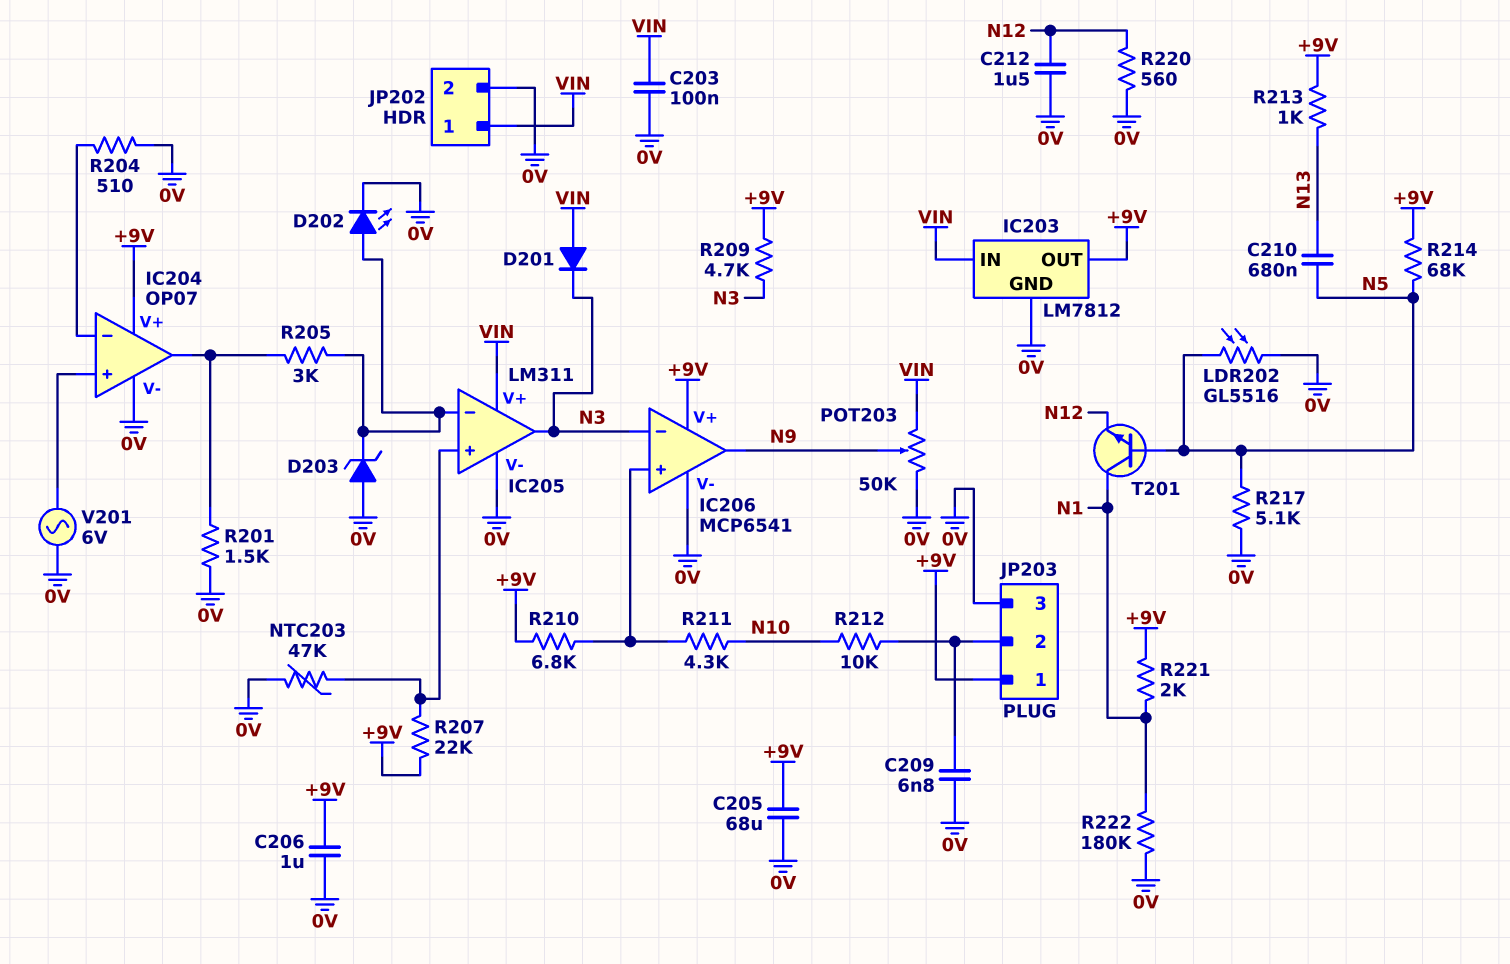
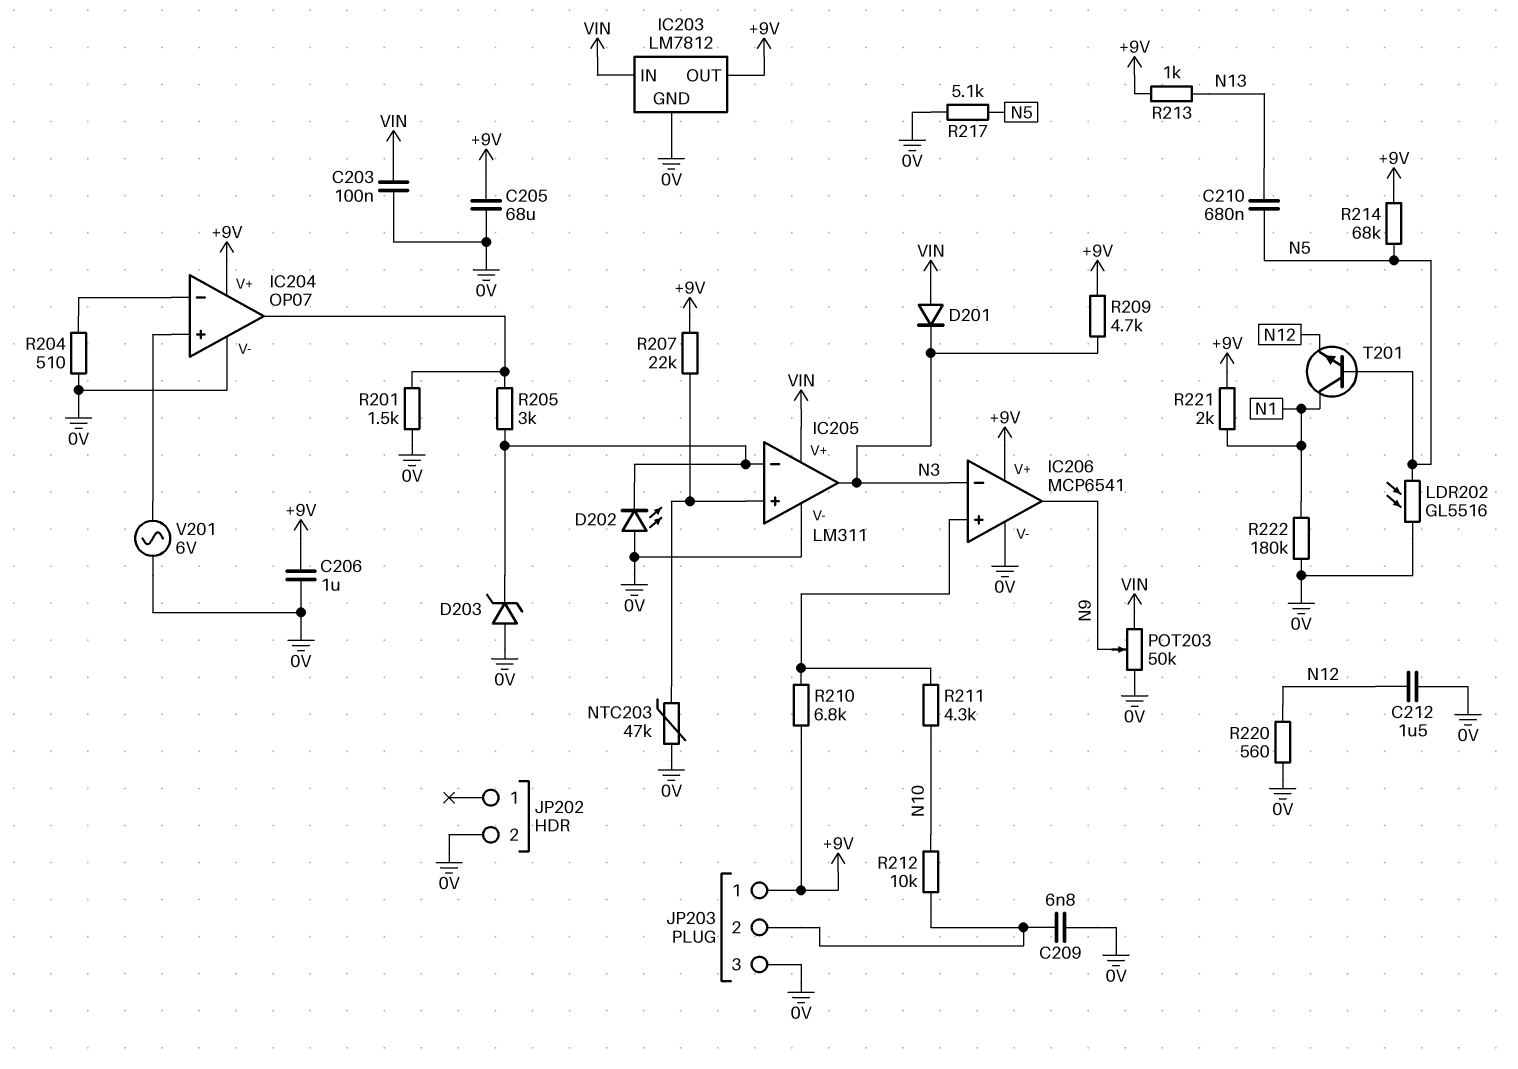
D202: LED (A IC205/in-, K 0V) -> LED (A 0V, K IC205/in-)
JP202 pin 1: VIN -> none

